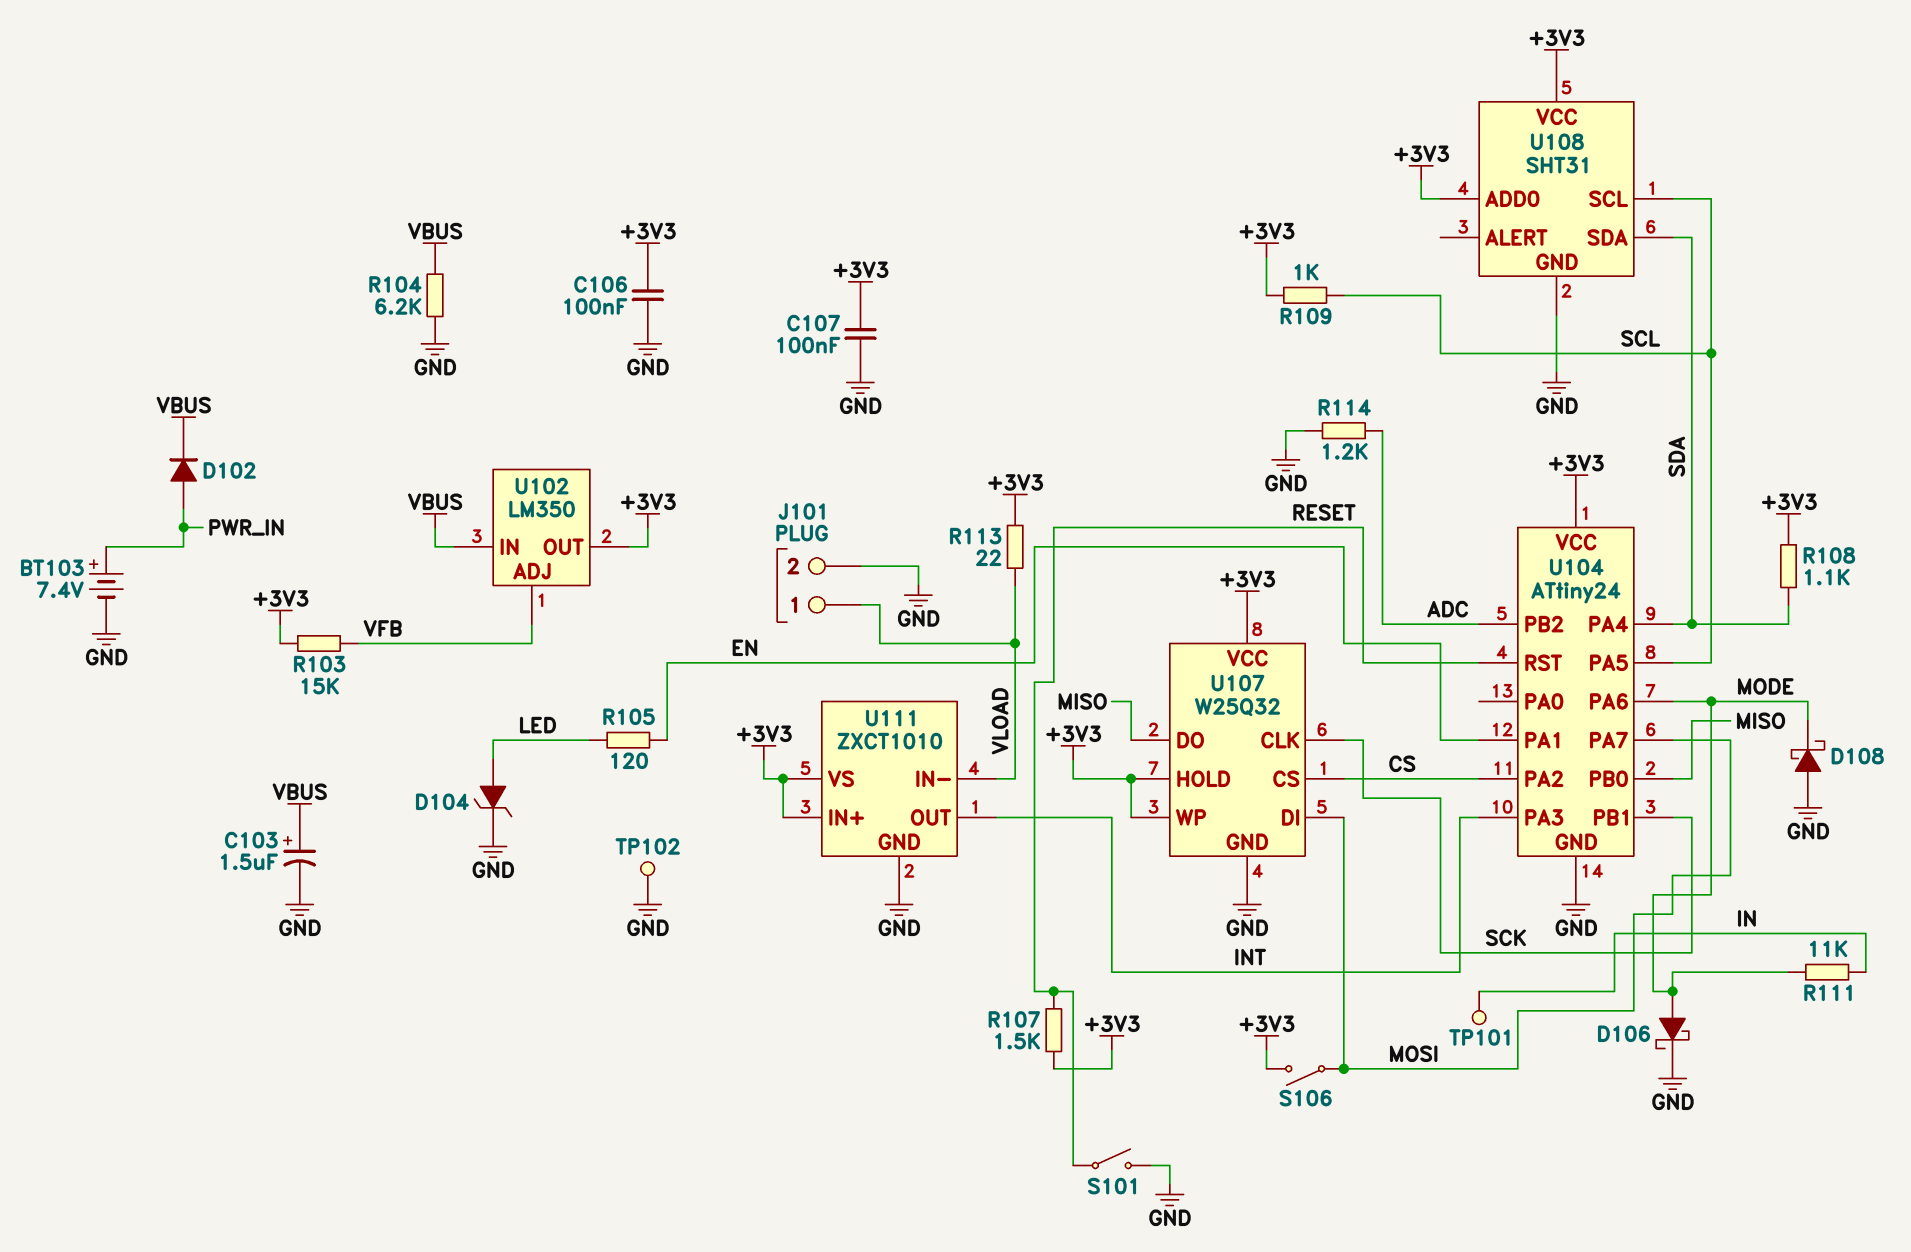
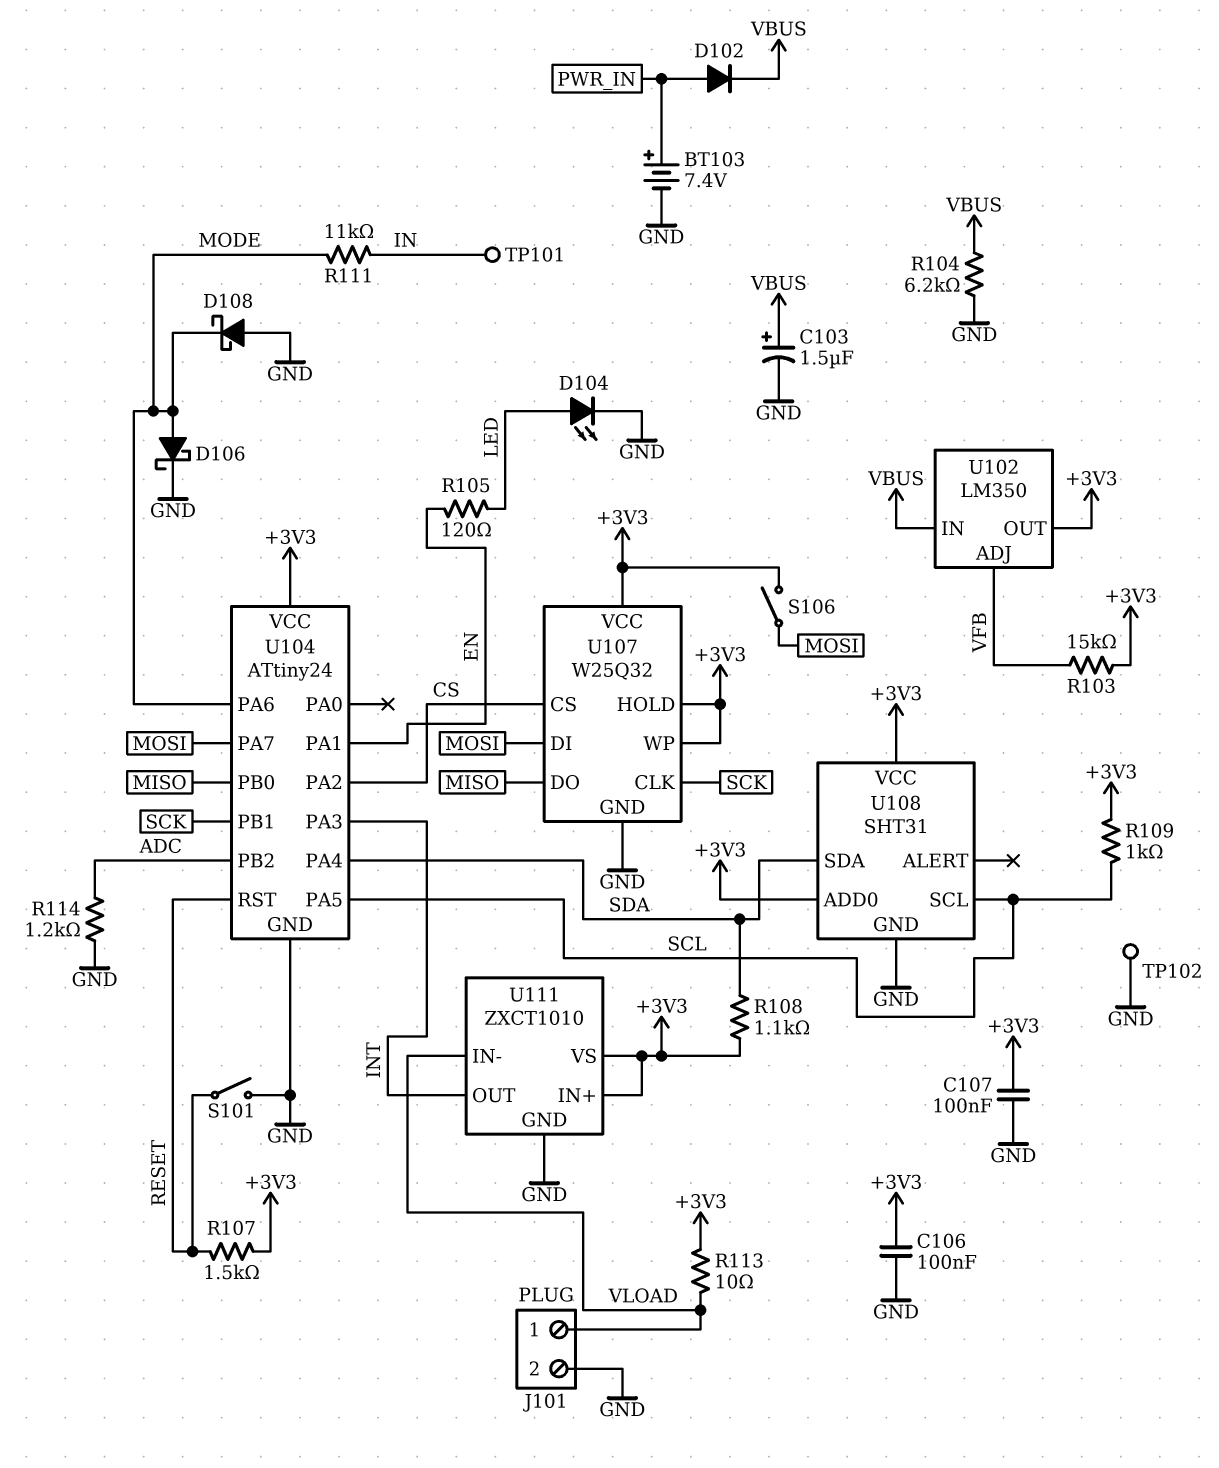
D104: zener (A LED, K GND) -> LED (A LED, K GND)
R113: 22 (+3V3, VLOAD) -> 10 (+3V3, VLOAD)

